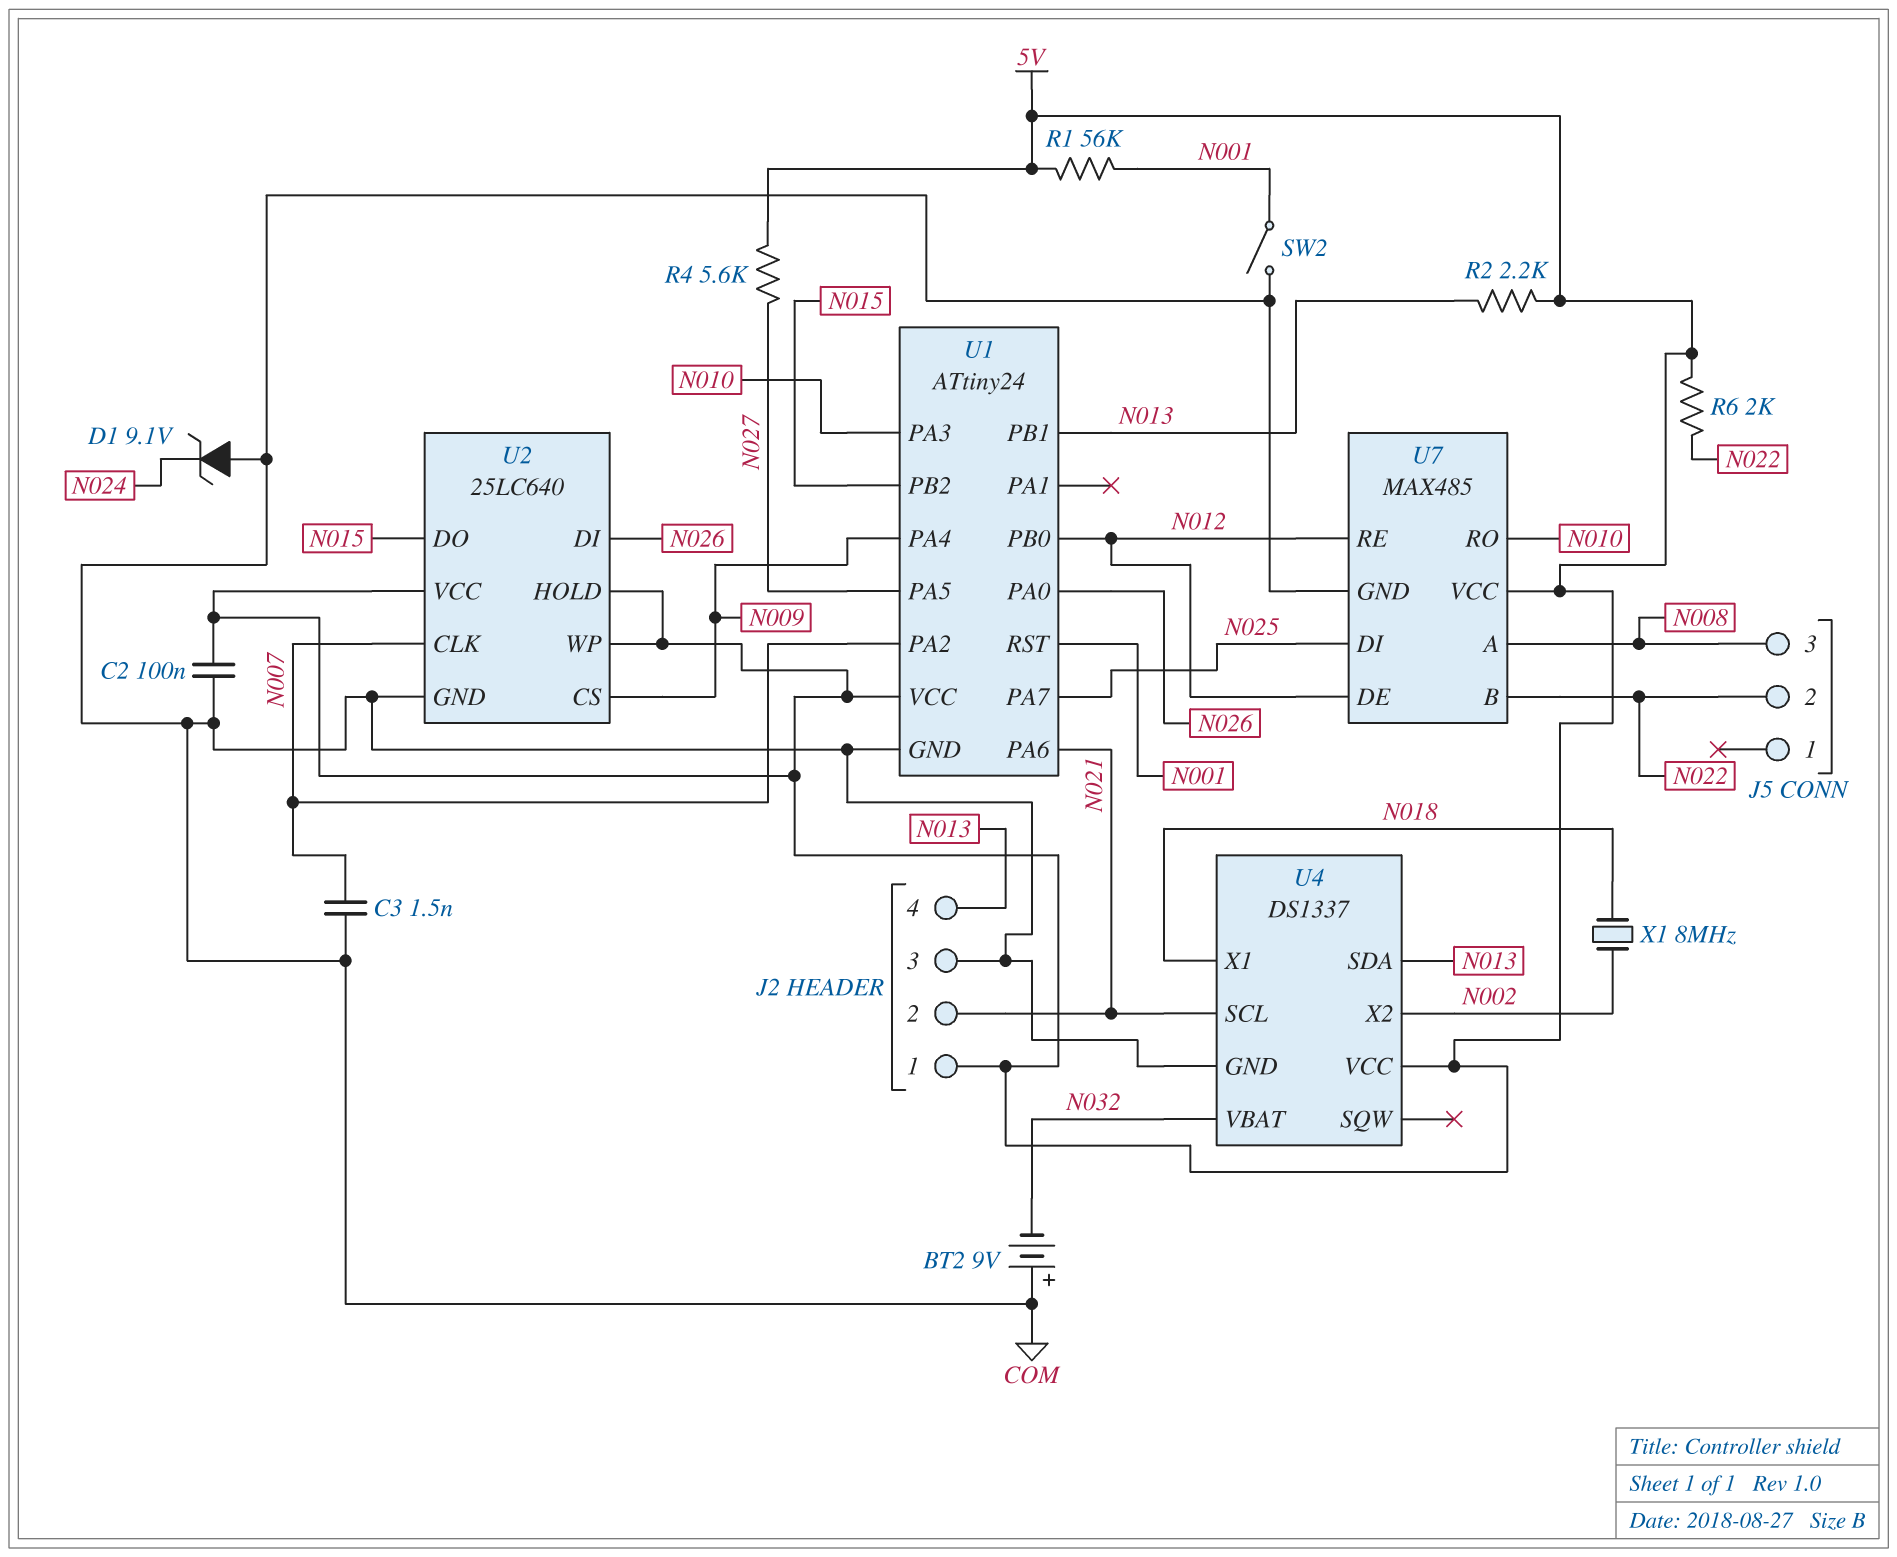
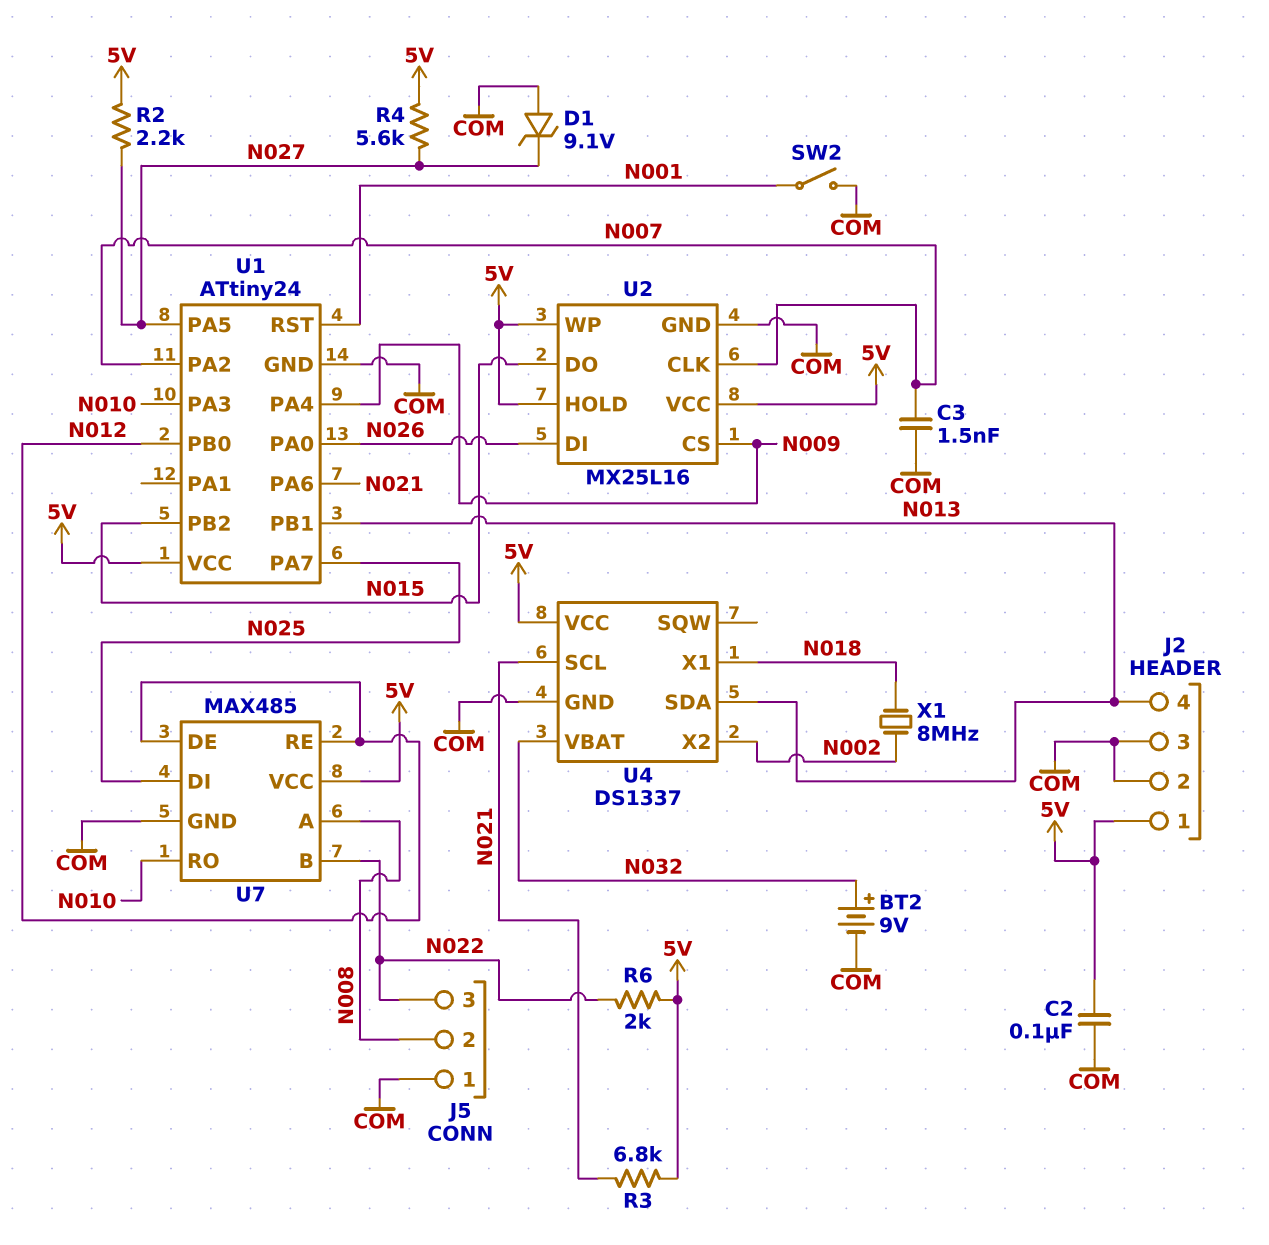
BT2: 9V (plus COM, minus N032) -> 9V (plus N032, minus COM)
D1: zener 9.1V (A COM, K N024) -> zener 9.1V (A COM, K N027)
J2 pin 2: N021 -> COM
J5 pin 1: none -> COM
J5 pin 2: N022 -> N008
J5 pin 3: N008 -> N022
R1: 56k (5V, N001) -> none
R2: 2.2k (5V, N013) -> 2.2k (5V, N027)
R3: none -> 6.8k (5V, N021)
U2: 25LC640 -> MX25L16

